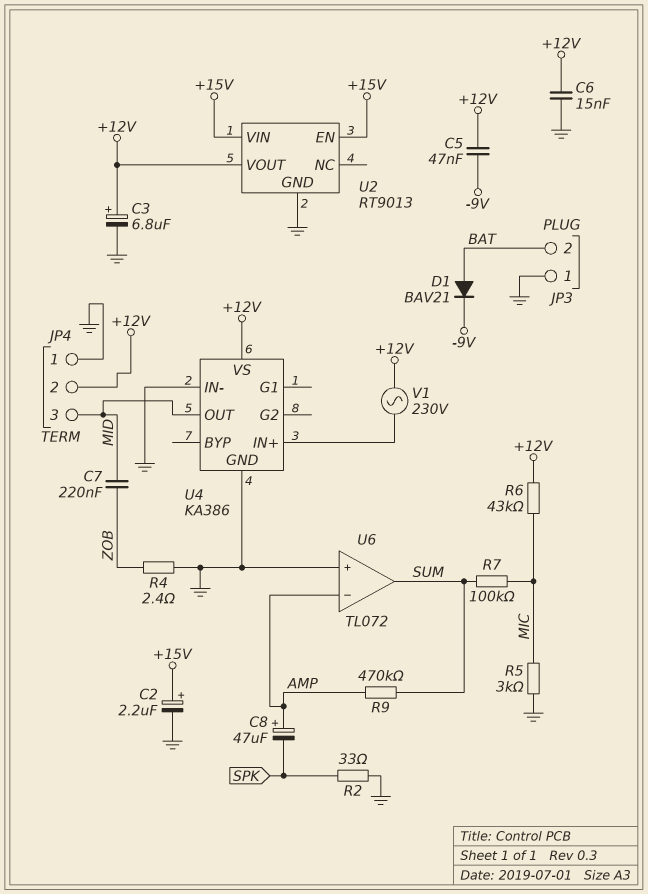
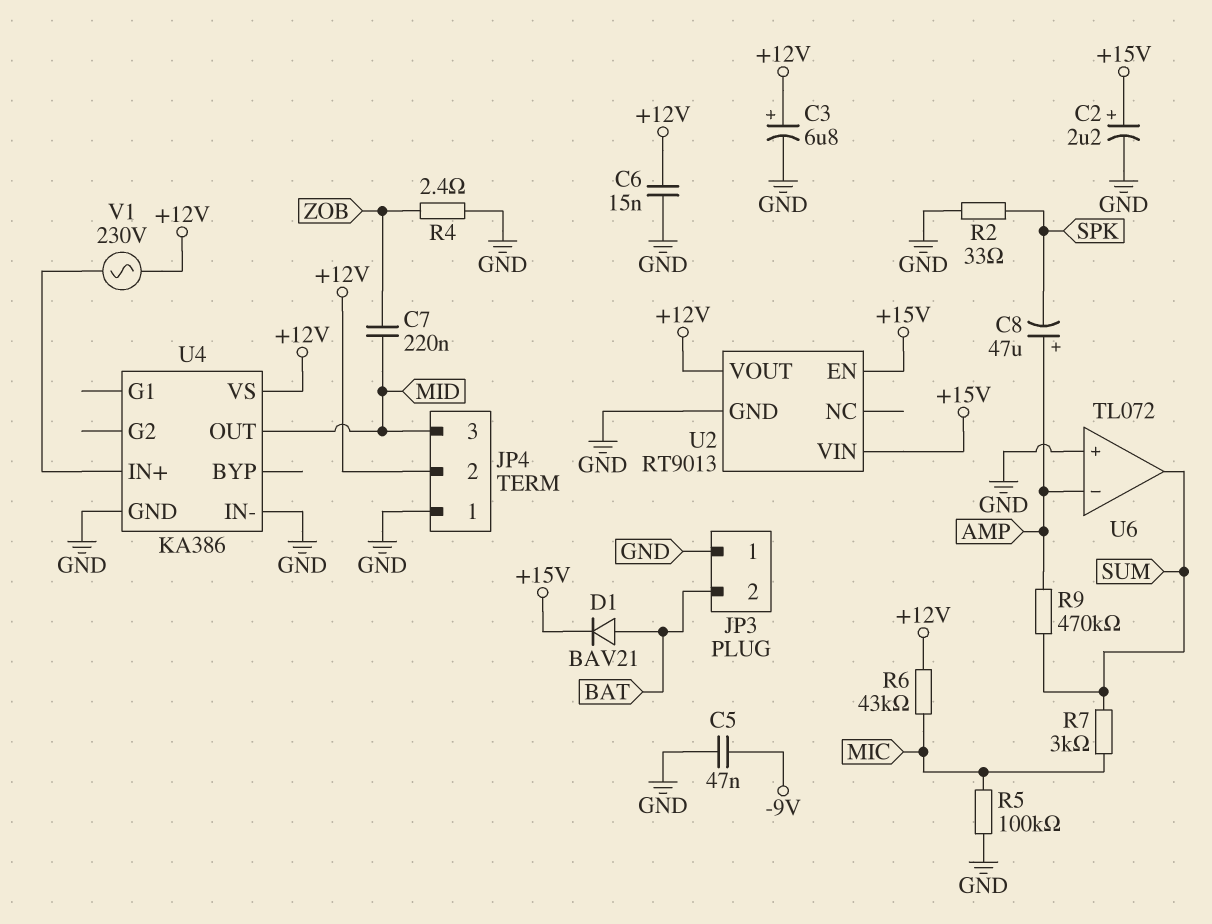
C5: 47nF (+12V, -9V) -> 47nF (-9V, GND)
D1: diode BAV21 (A BAT, K -9V) -> diode BAV21 (A BAT, K +15V)
R5: 3k (GND, MIC) -> 100k (GND, MIC)
R7: 100k (MIC, SUM) -> 3k (MIC, SUM)

